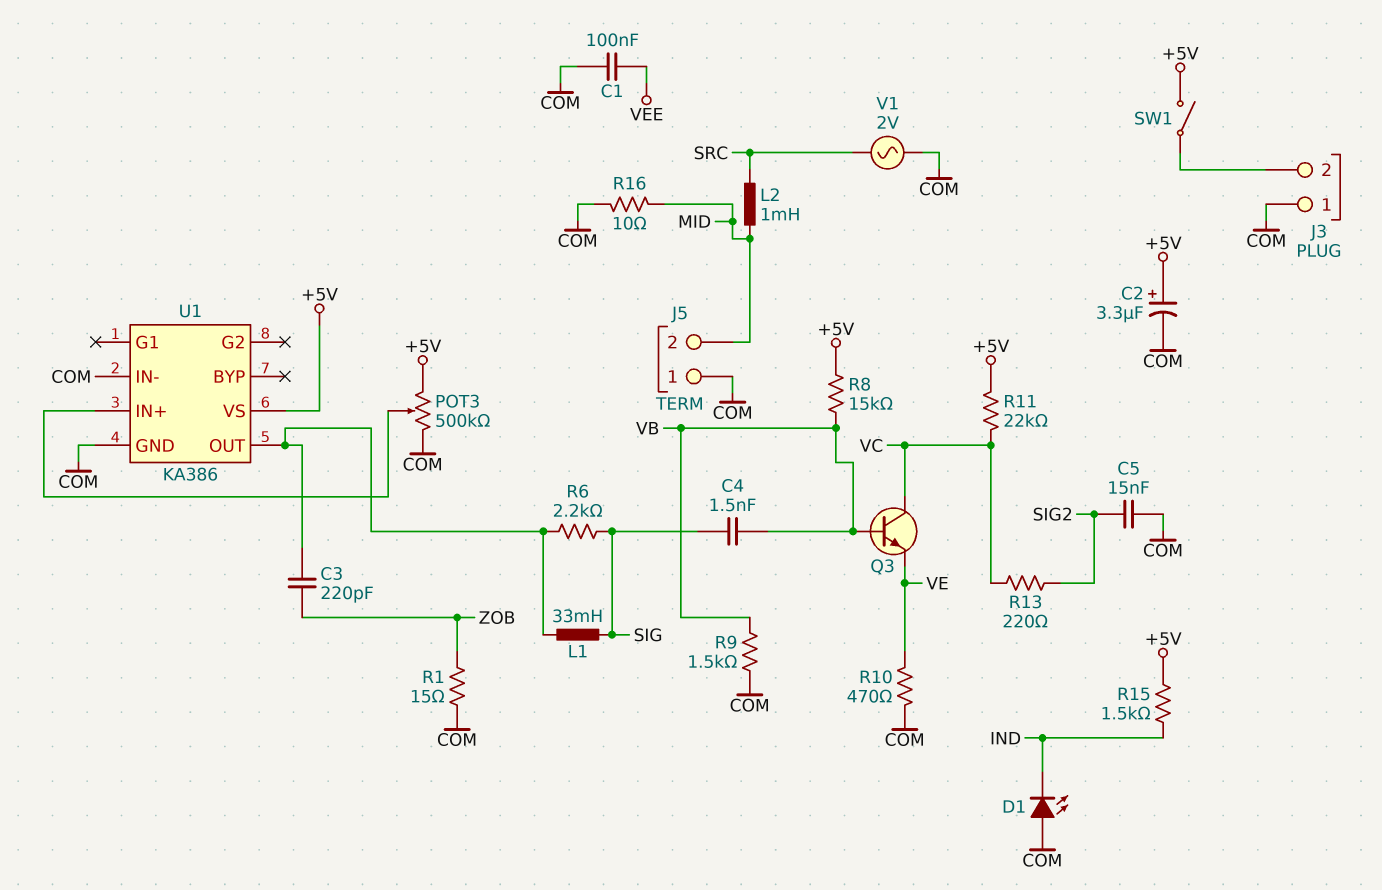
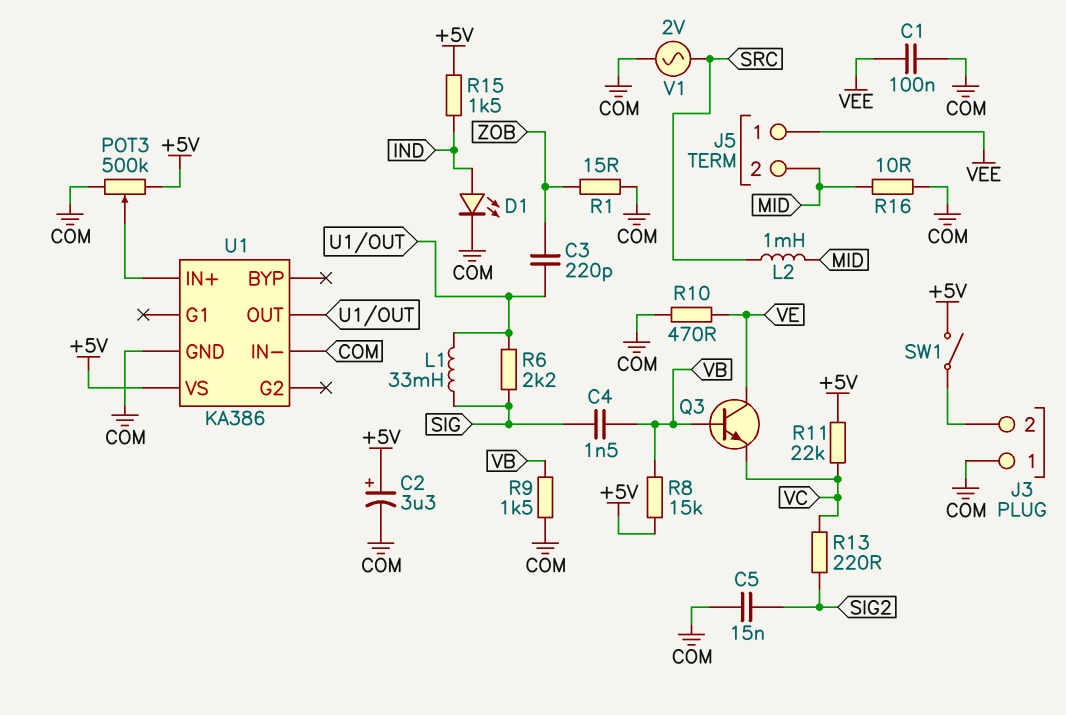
D1: LED (A COM, K IND) -> LED (A IND, K COM)
J5 pin 1: COM -> VEE
Q3: NPN (B VB, C VC, E VE) -> NPN (B VB, C VE, E VC)

